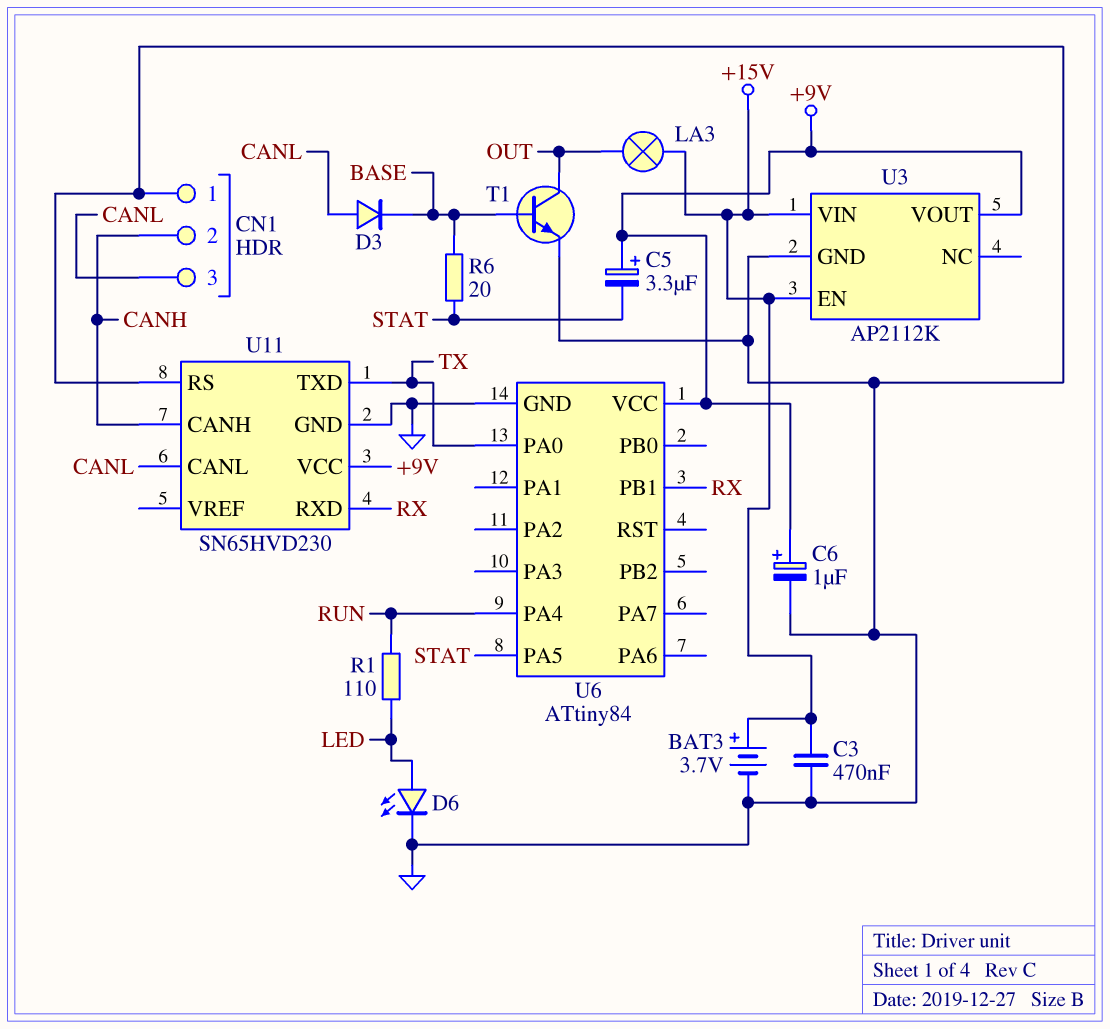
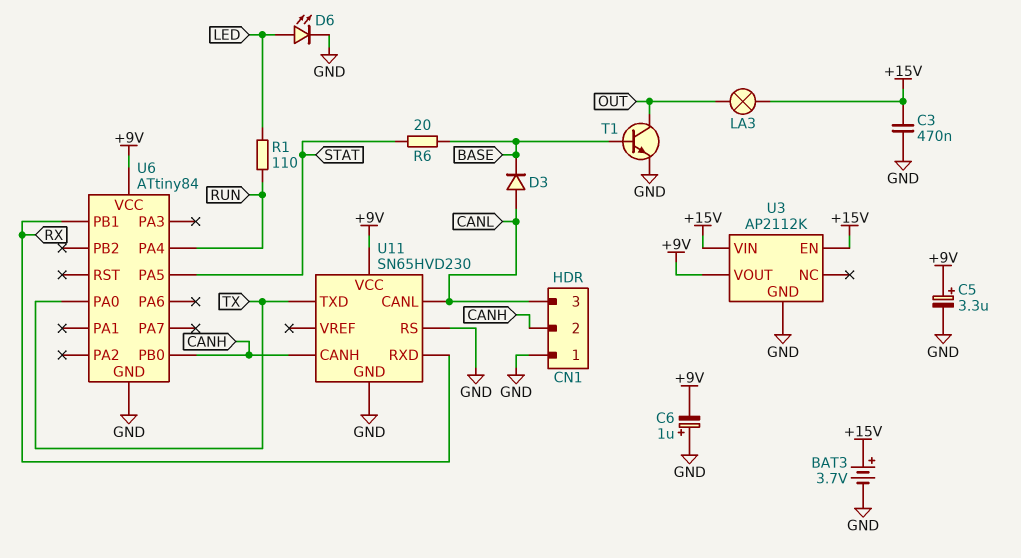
C5: 3.3uF (plus +9V, minus STAT) -> 3.3uF (plus +9V, minus GND)
C6: 1uF (plus +9V, minus GND) -> 1uF (plus GND, minus +9V)
U6 pin PB0: none -> CANH

